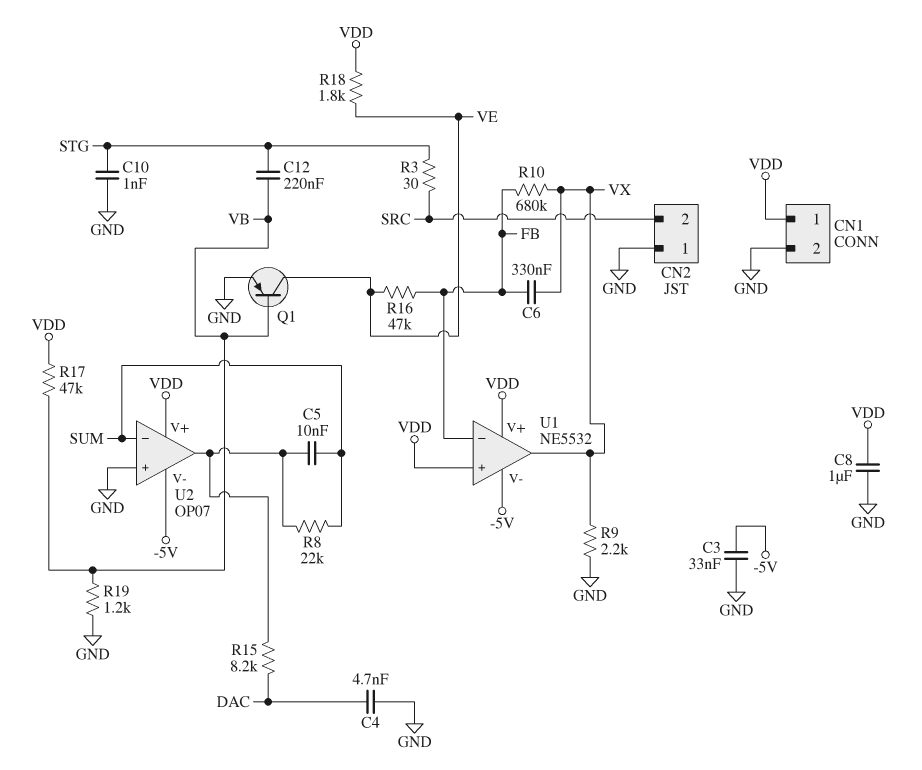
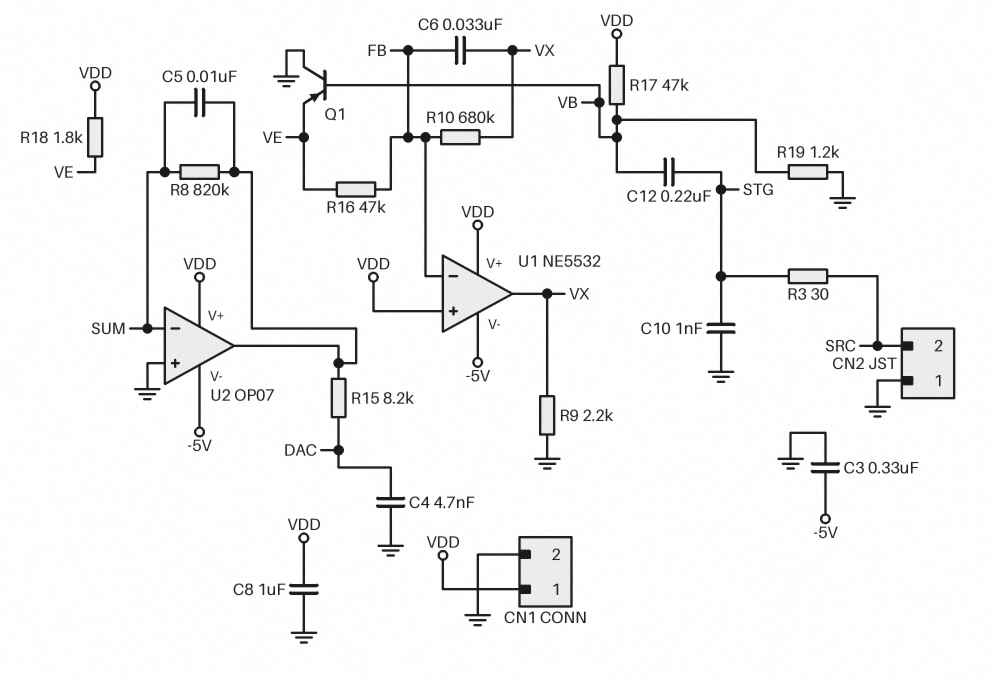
C3: 33nF (-5V, GND) -> 330nF (-5V, GND)
C6: 330nF (FB, VX) -> 33nF (FB, VX)
Q1: PNP (B VB, C VE, E GND) -> PNP (B VB, C GND, E VE)
R8: 22k (SUM, U2/out) -> 820k (SUM, U2/out)

